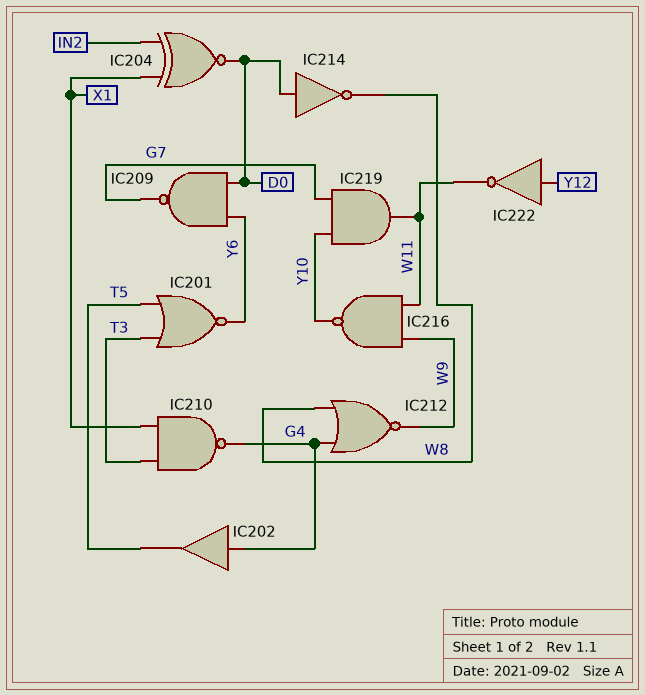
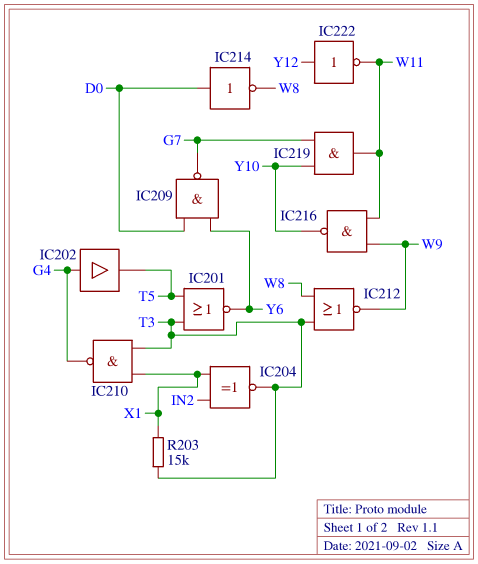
IC204: XNOR (in IN2, in X1, out D0) -> XNOR (in IN2, in X1, out T3)
IC212: NOR (in G4, in W8, out W9) -> NOR (in T3, in W8, out W9)
R203: none -> 15k (T3, X1)

